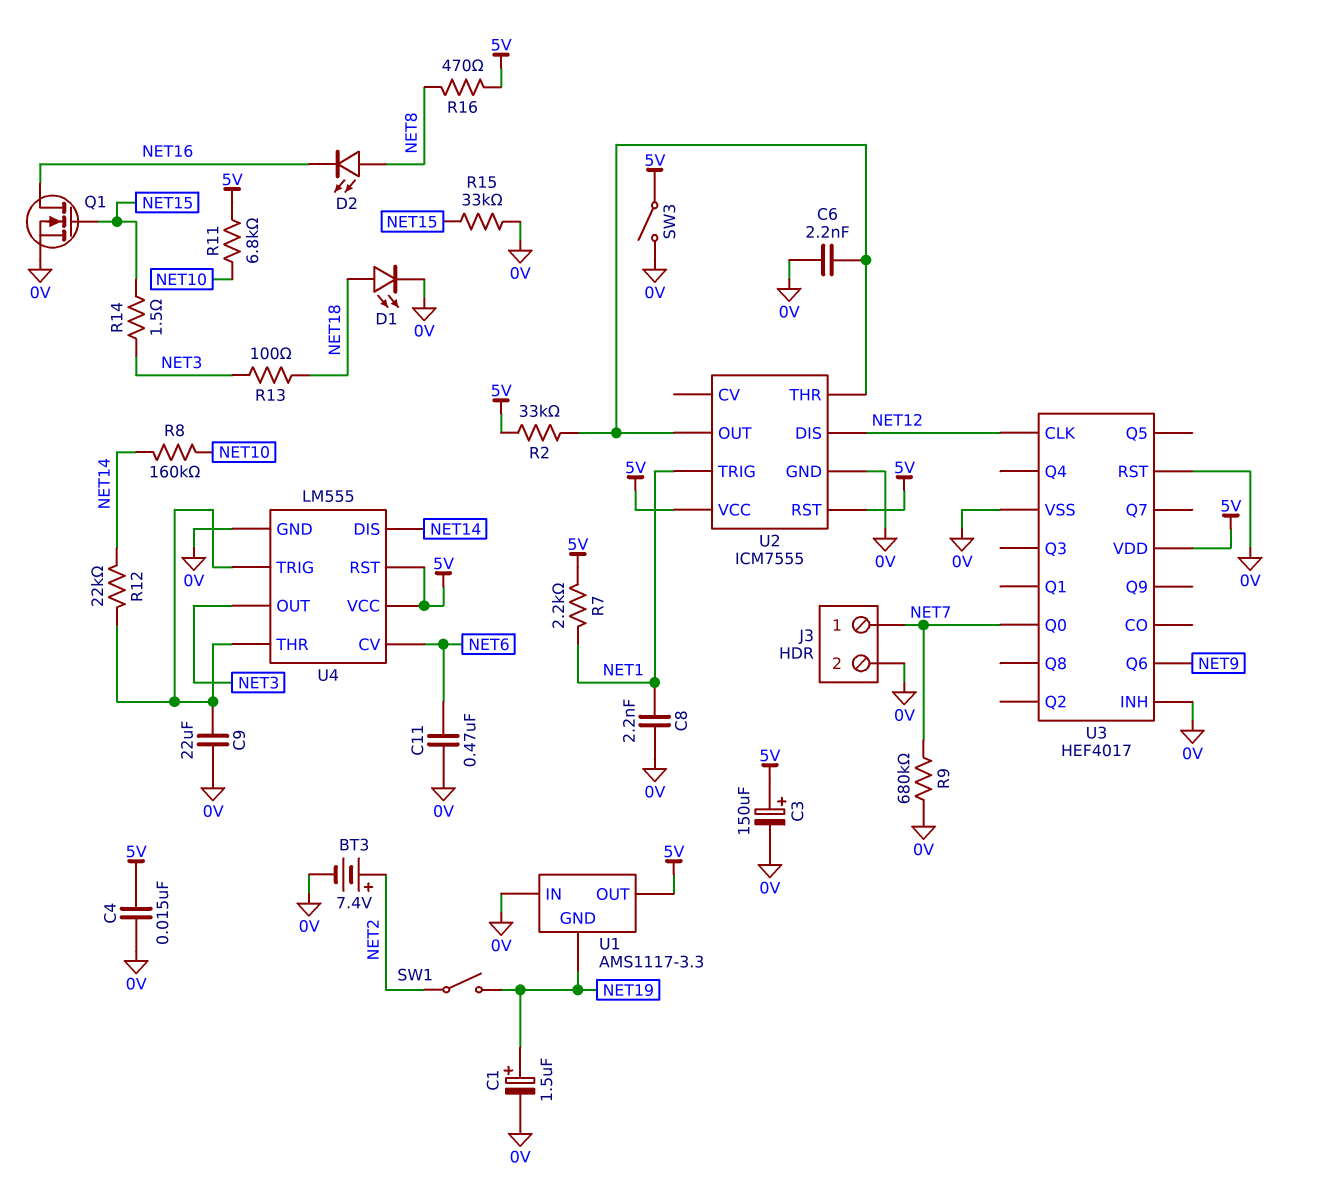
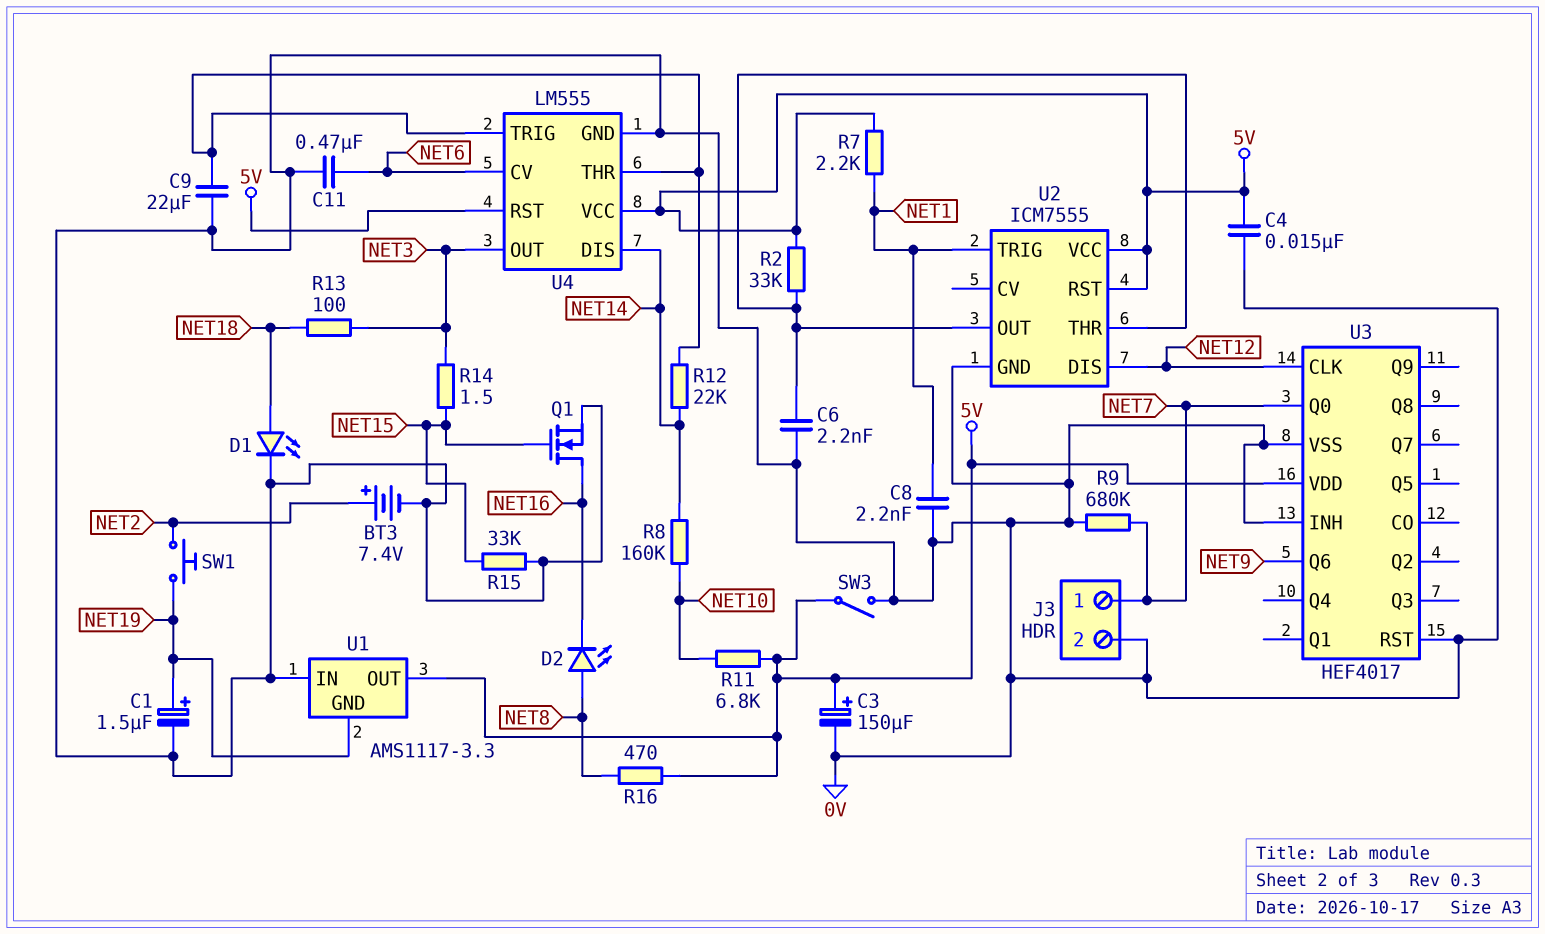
SW1: switch (NET2, NET19) -> button (NET2, NET19)

